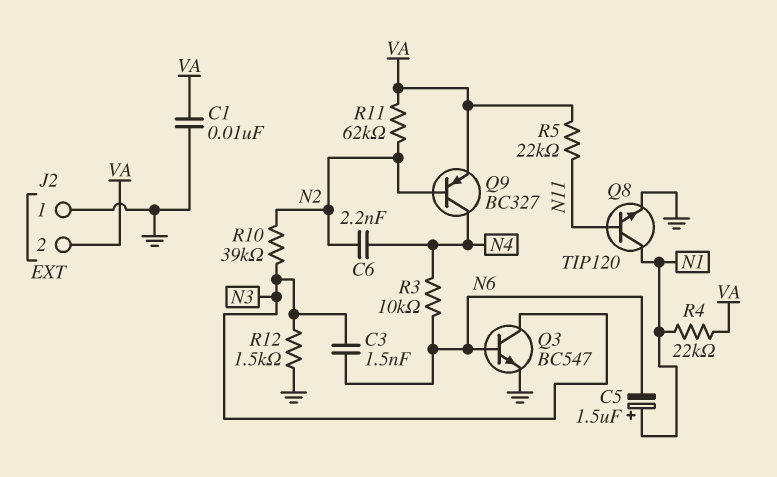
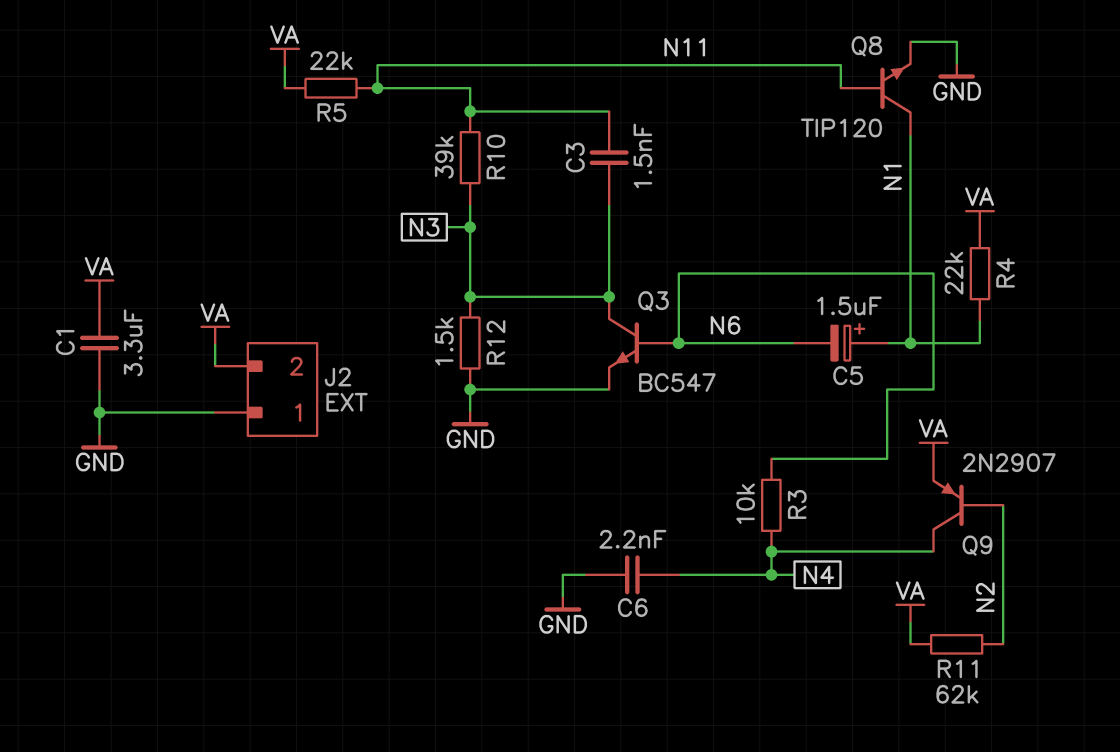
C1: 10nF (GND, VA) -> 3.3uF (GND, VA)
C3: 1.5nF (N3, N6) -> 1.5nF (N3, N11)
C6: 2.2nF (N2, N4) -> 2.2nF (GND, N4)
Q9: PNP BC327 (B N2, C N4, E VA) -> PNP 2N2907 (B N2, C N4, E VA)
R10: 39k (N2, N3) -> 39k (N3, N11)

